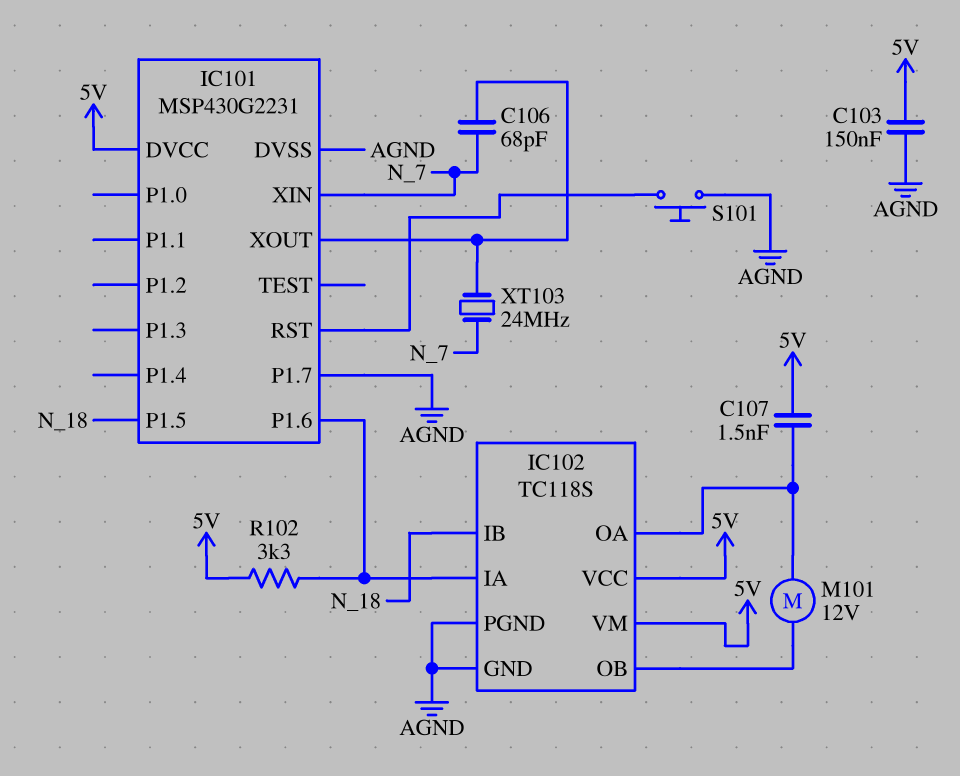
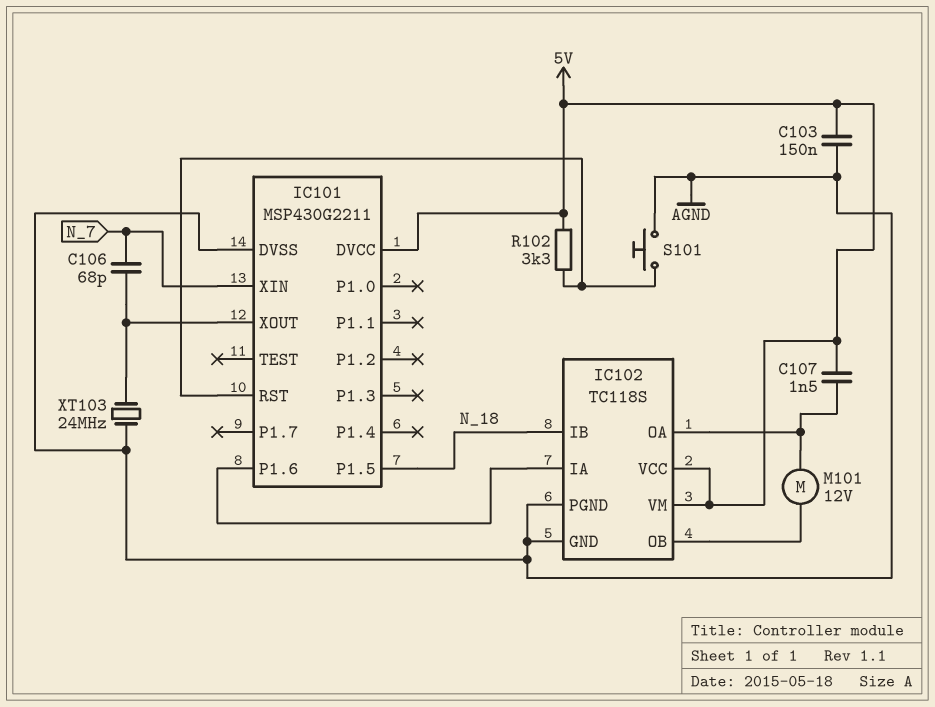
IC101: MSP430G2231 -> MSP430G2211
IC101 pin P1.7: AGND -> none
R102: 3.3k (5V, IC101/P1.6) -> 3.3k (5V, IC101/RST)
XT103: 24MHz (IC101/XOUT, N_7) -> 24MHz (AGND, IC101/XOUT)

